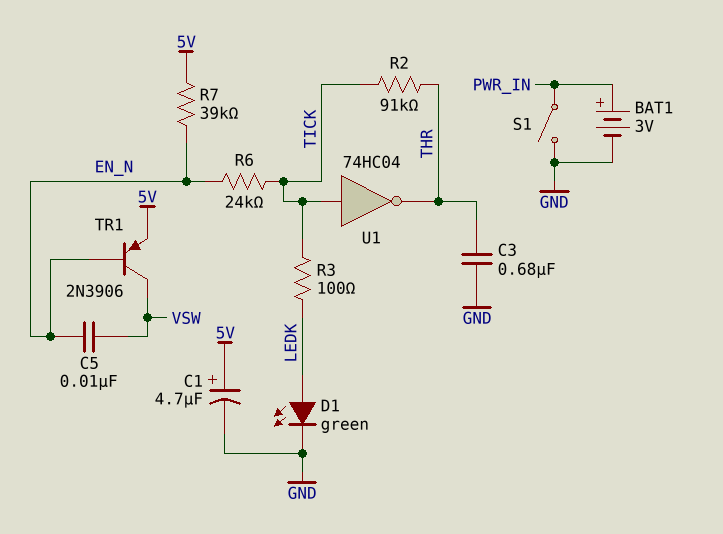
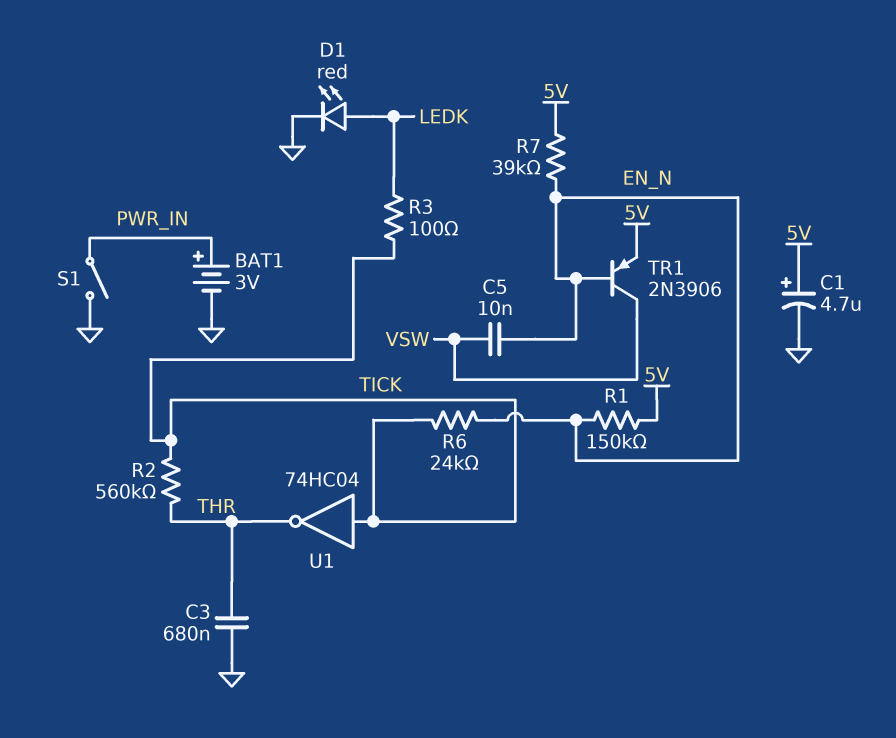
D1: LED green (A LEDK, K GND) -> LED red (A LEDK, K GND)
R1: none -> 150k (5V, EN_N)
R2: 91k (THR, TICK) -> 560k (THR, TICK)

